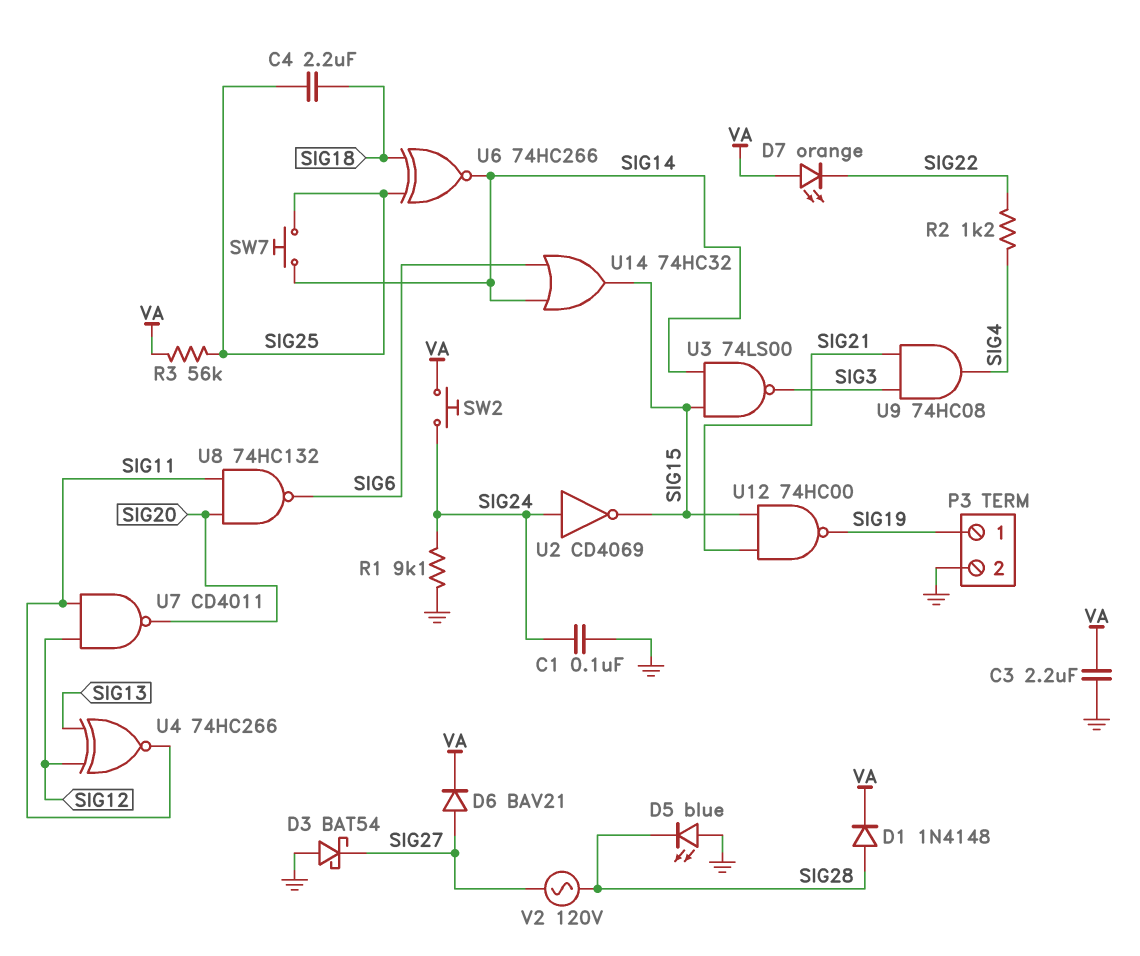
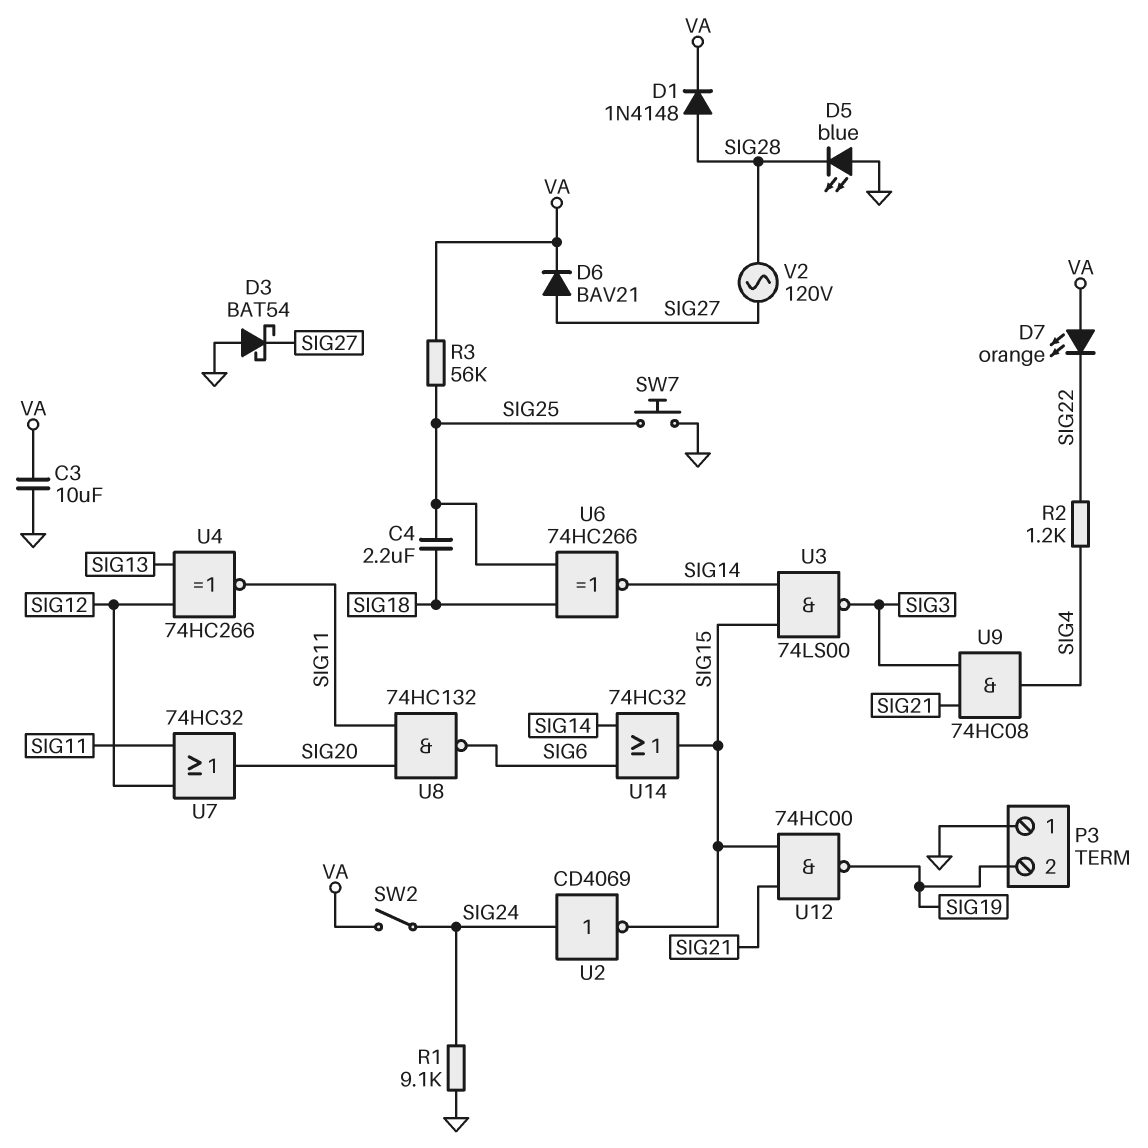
C1: 100nF (GND, SIG24) -> none
C3: 2.2uF (GND, VA) -> 10uF (GND, VA)
P3 pin 1: SIG19 -> GND
P3 pin 2: GND -> SIG19
SW2: button (SIG24, VA) -> switch (SIG24, VA)
SW7: button (SIG14, SIG25) -> button (GND, SIG25)
U7: NAND CD4011 (in SIG11, in SIG12, out SIG20) -> OR 74HC32 (in SIG11, in SIG12, out SIG20)

